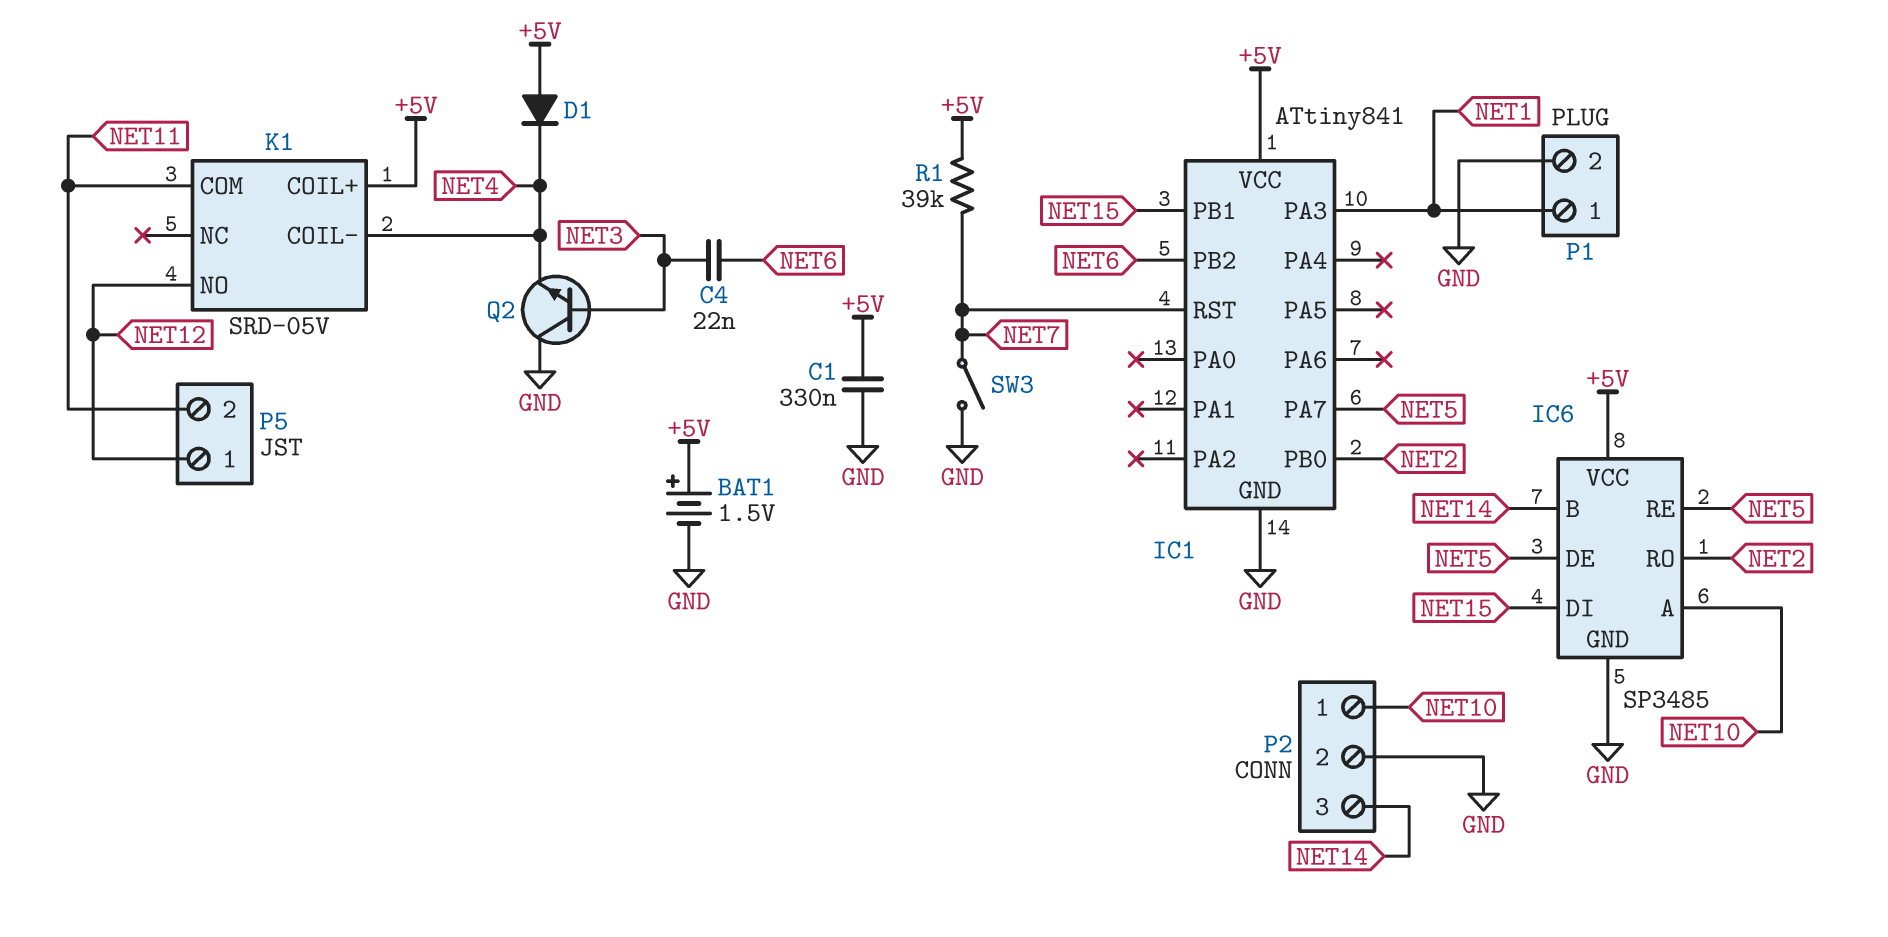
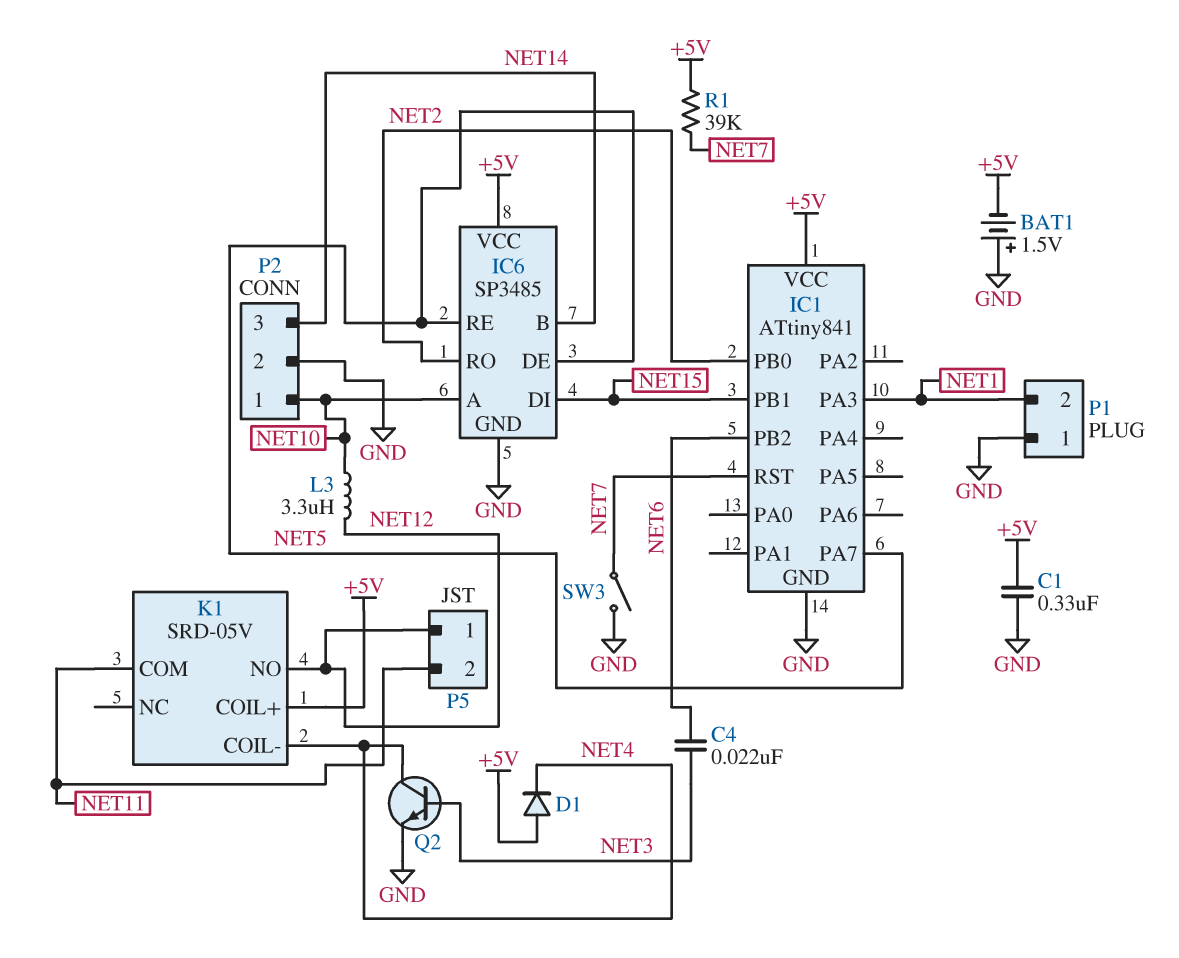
BAT1: 1.5V (plus +5V, minus GND) -> 1.5V (plus GND, minus +5V)
L3: none -> 3.3uH (NET10, NET12)
P1 pin 1: NET1 -> GND
P1 pin 2: GND -> NET1
Q2: NPN (B NET3, C GND, E NET4) -> NPN (B NET3, C NET4, E GND)

